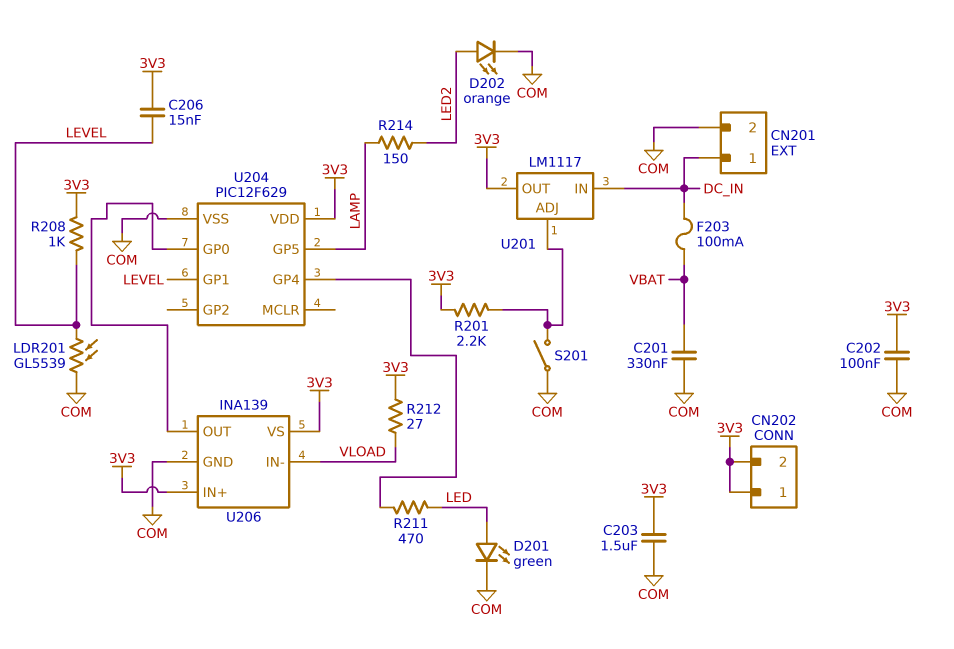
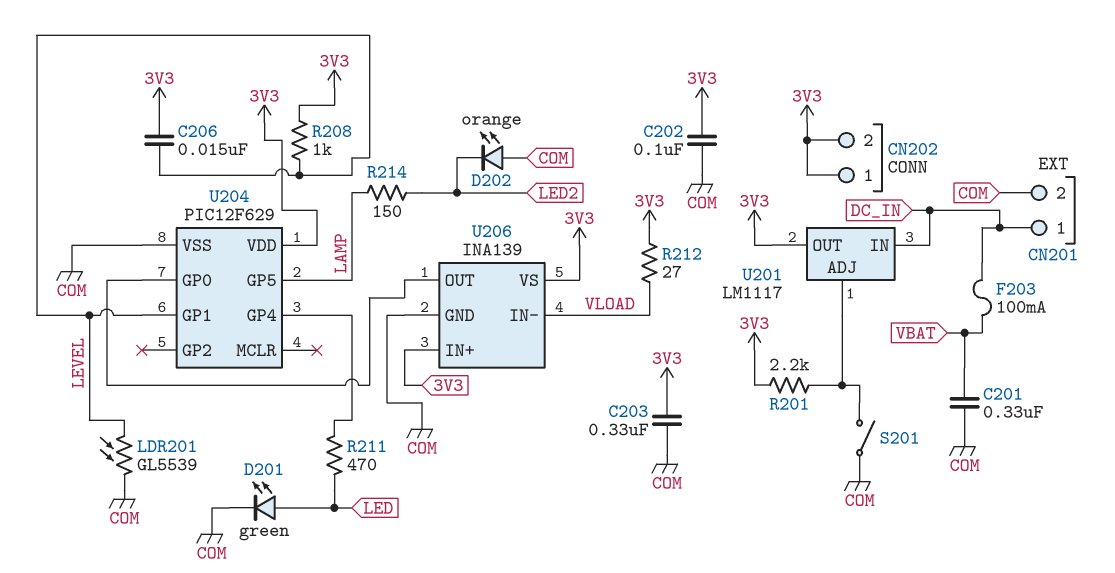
C203: 1.5uF (3V3, COM) -> 330nF (3V3, COM)
D202: LED orange (A LED2, K COM) -> LED orange (A COM, K LED2)

